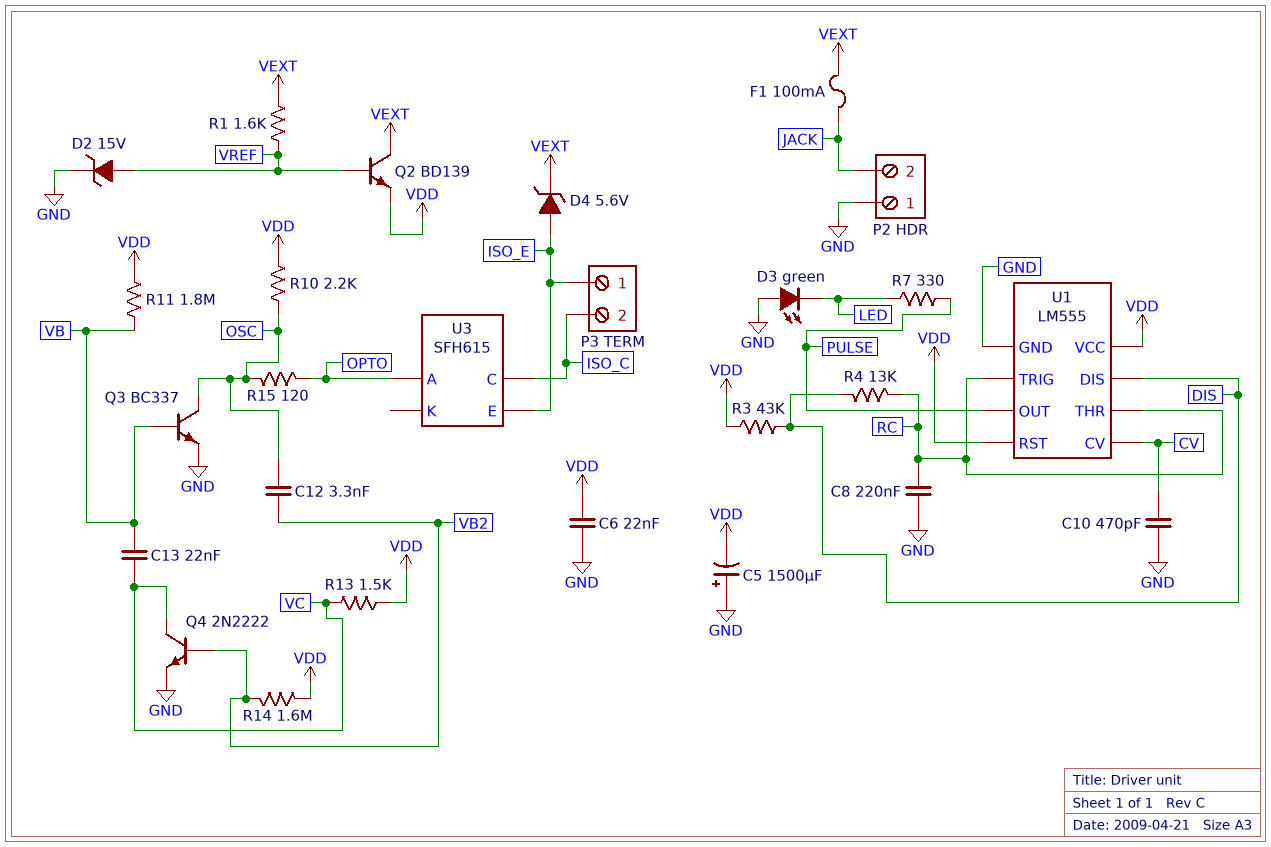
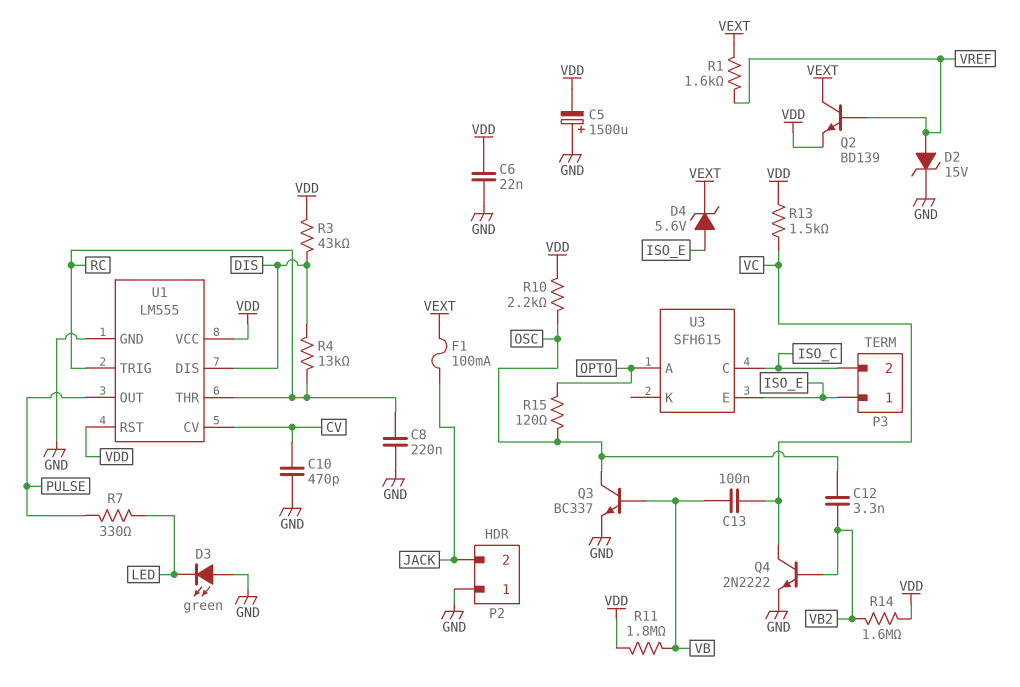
C13: 22nF (VB, VC) -> 100nF (VB, VC)

